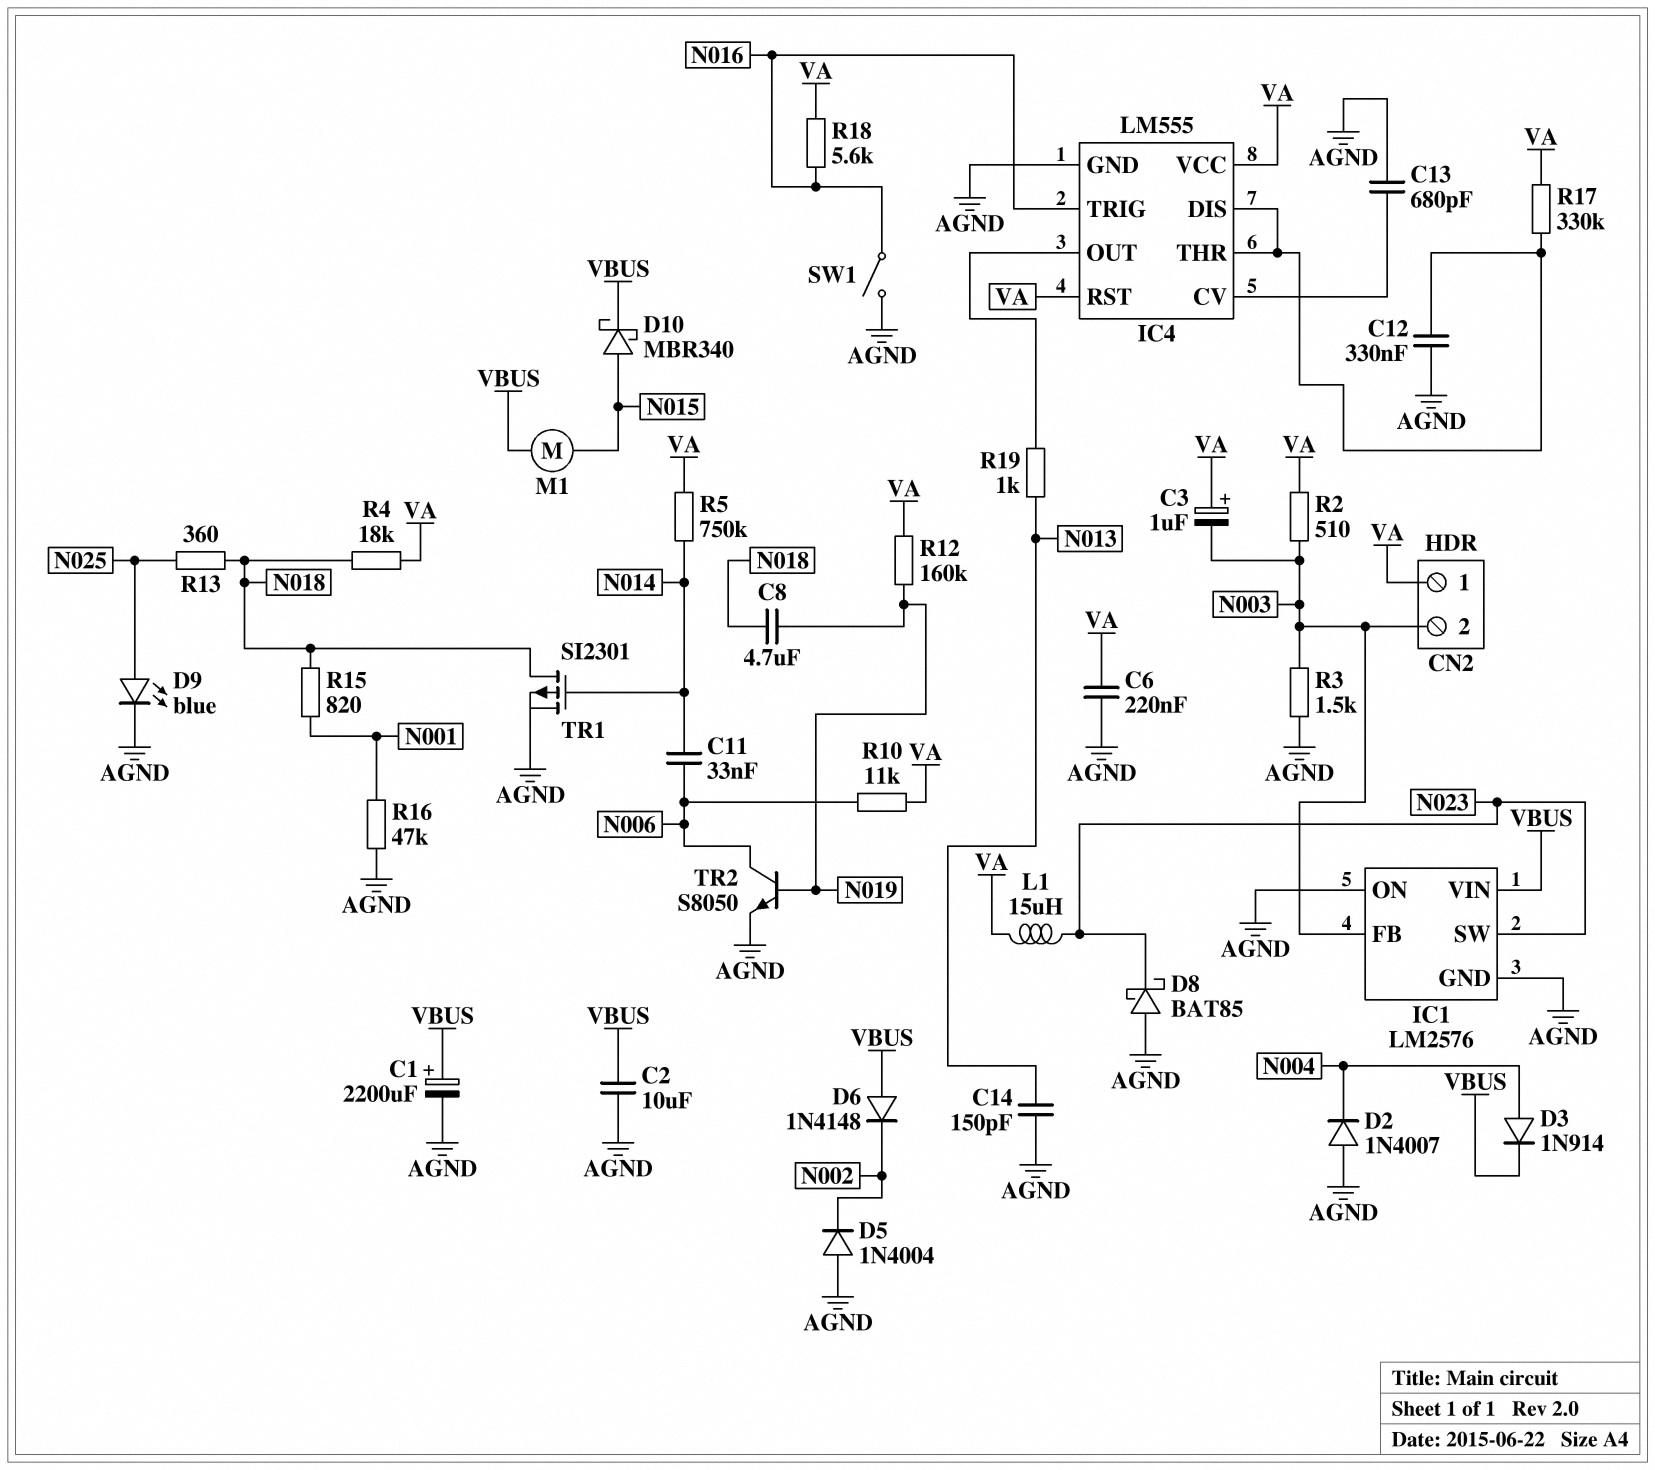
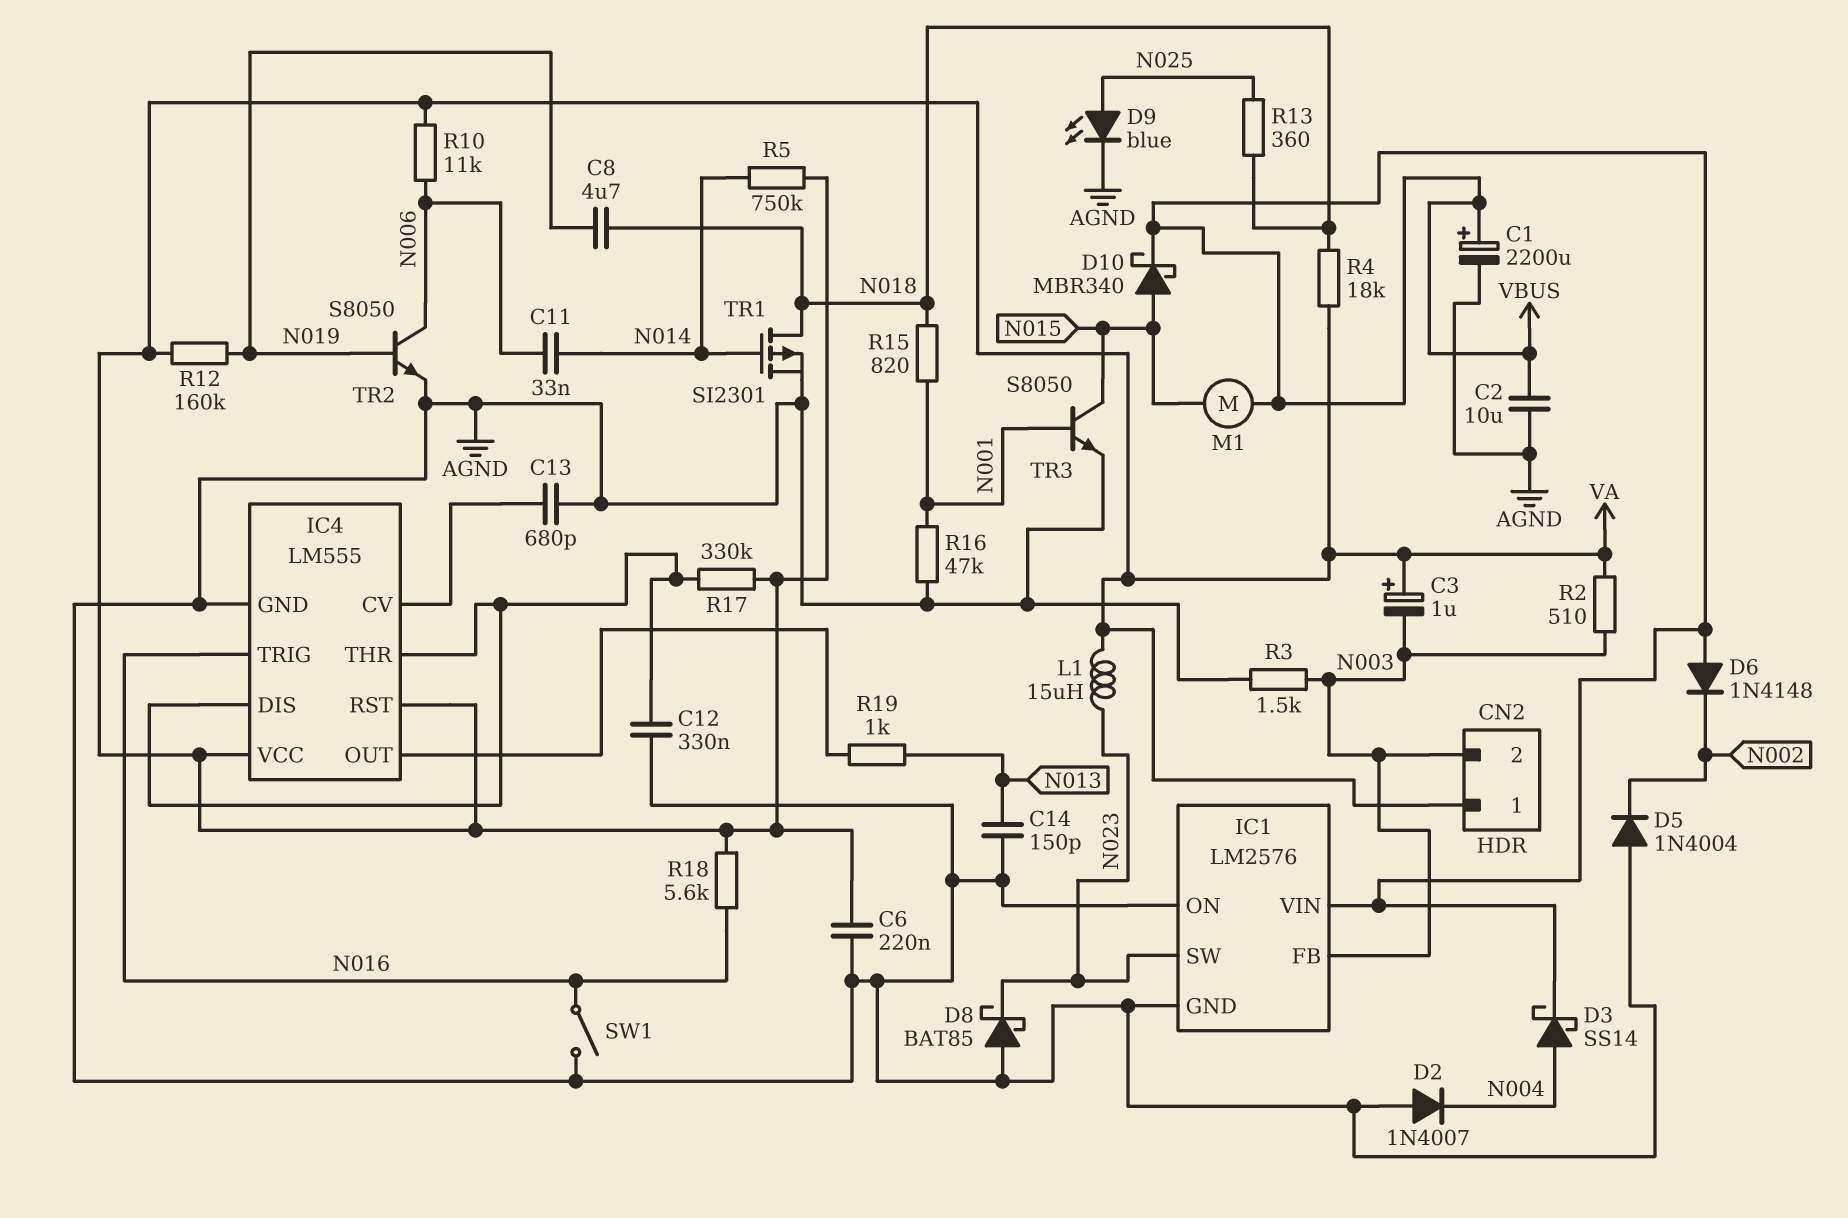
D3: diode 1N914 (A N004, K VBUS) -> schottky SS14 (A N004, K VBUS)
TR3: none -> NPN S8050 (B N001, C N015, E AGND)

